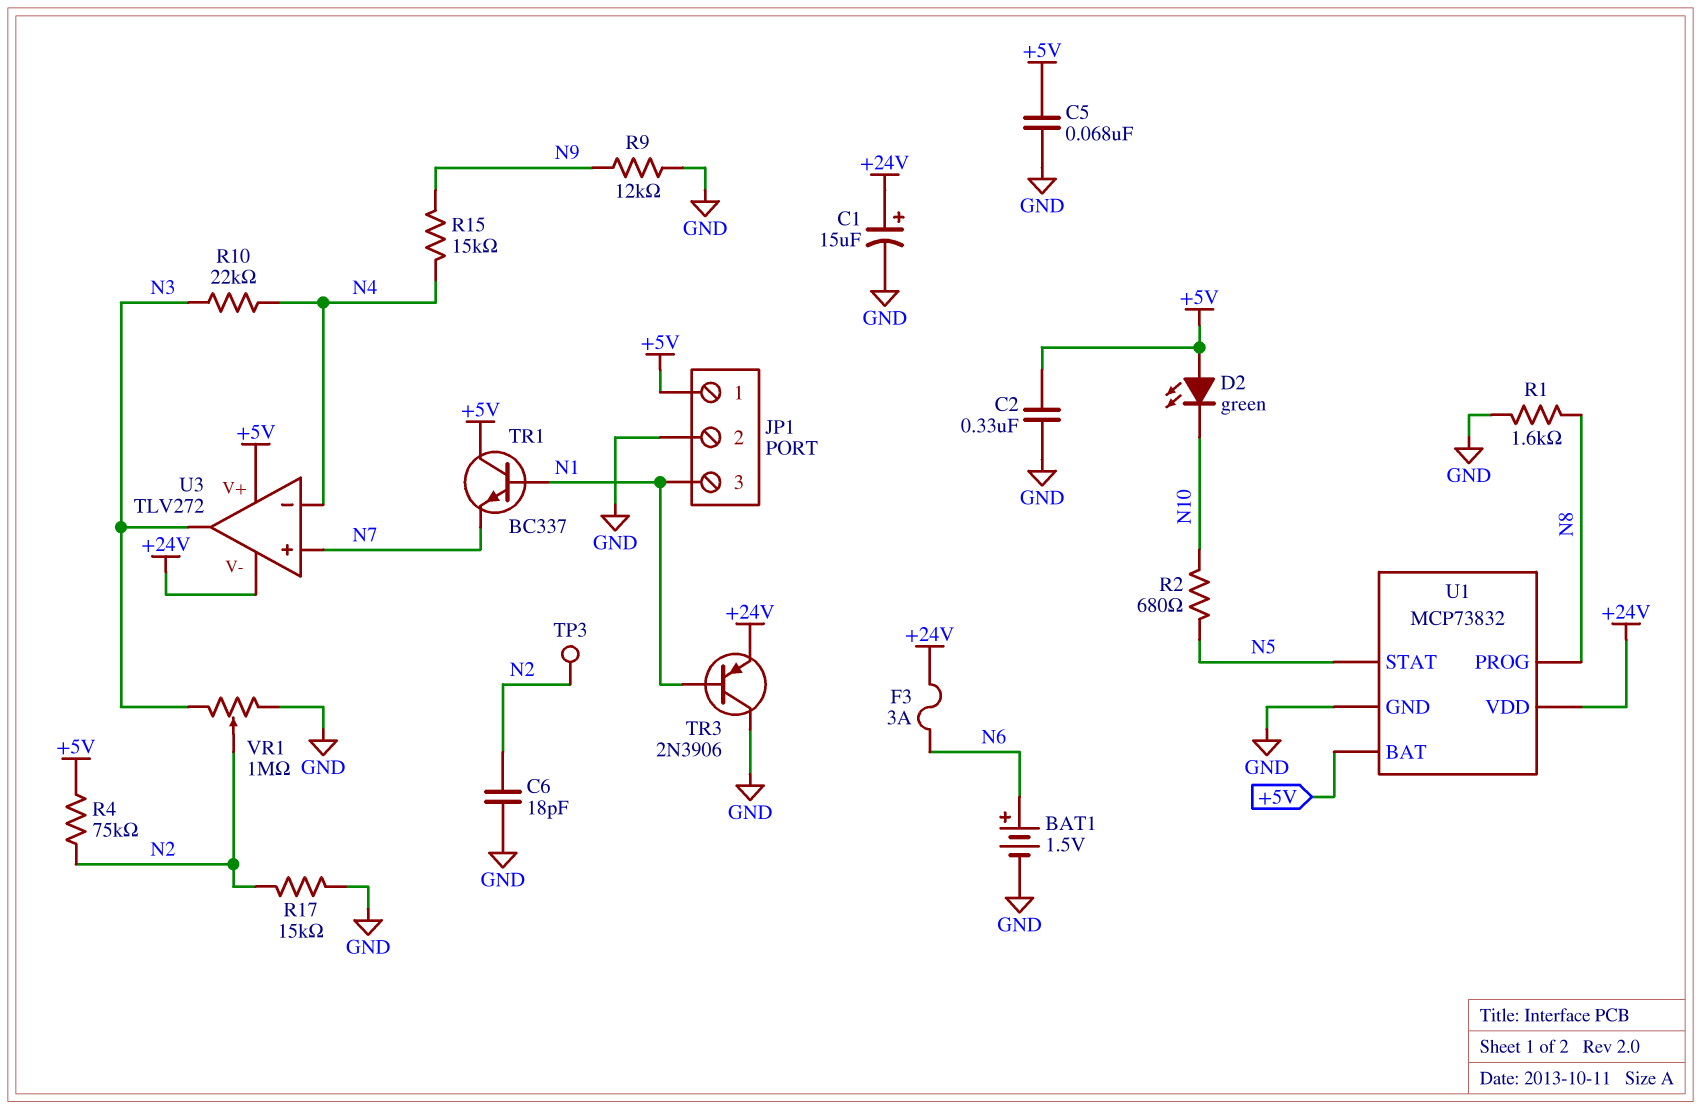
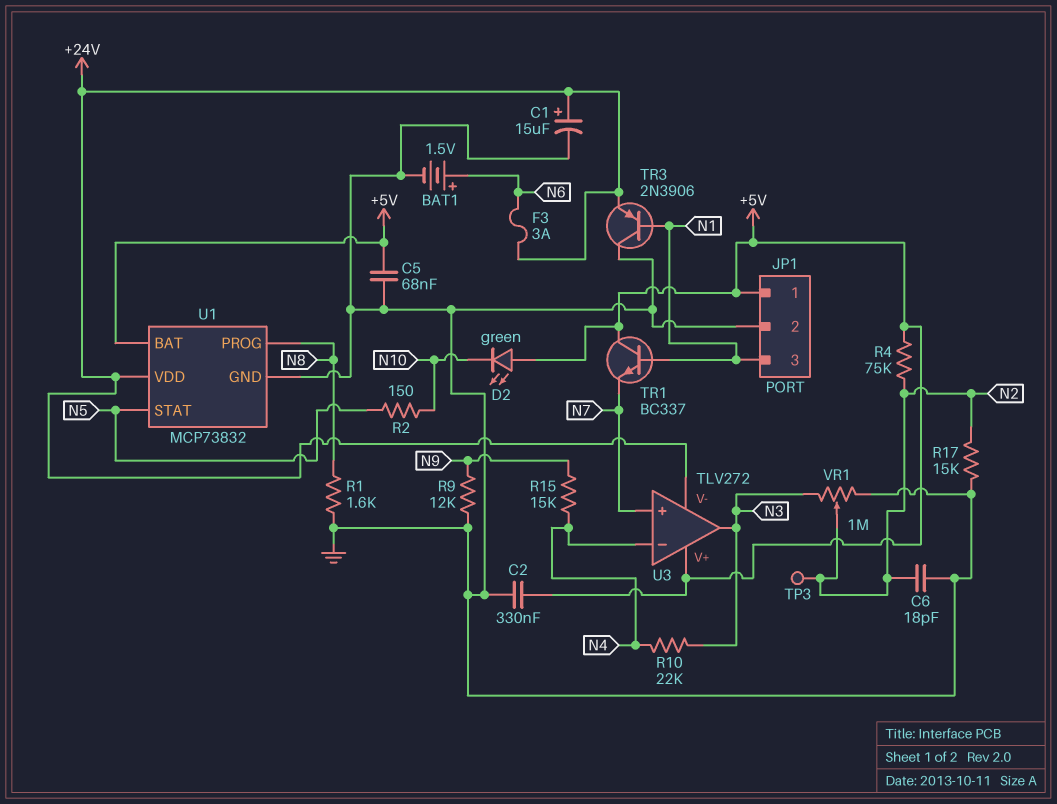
R2: 680 (N5, N10) -> 150 (N5, N10)

